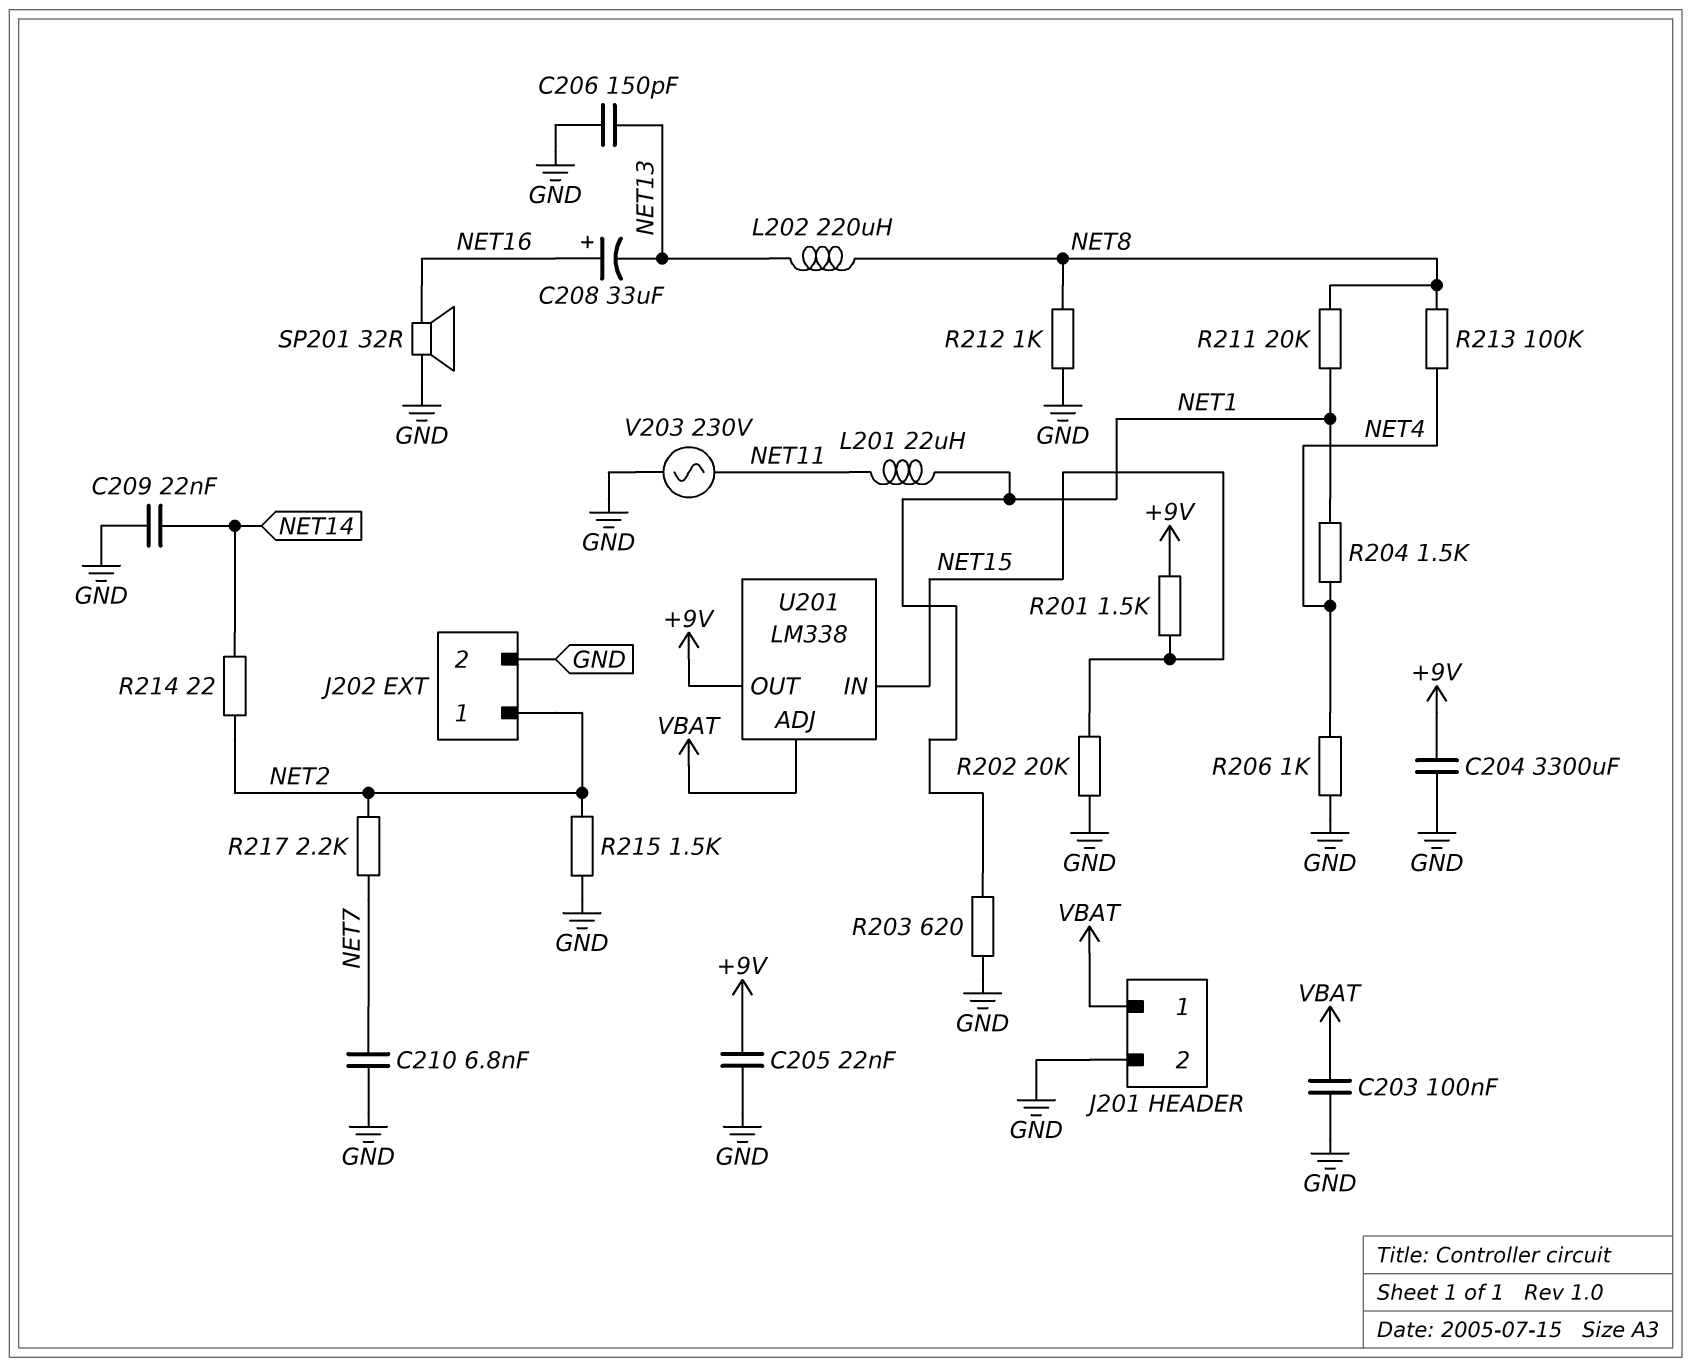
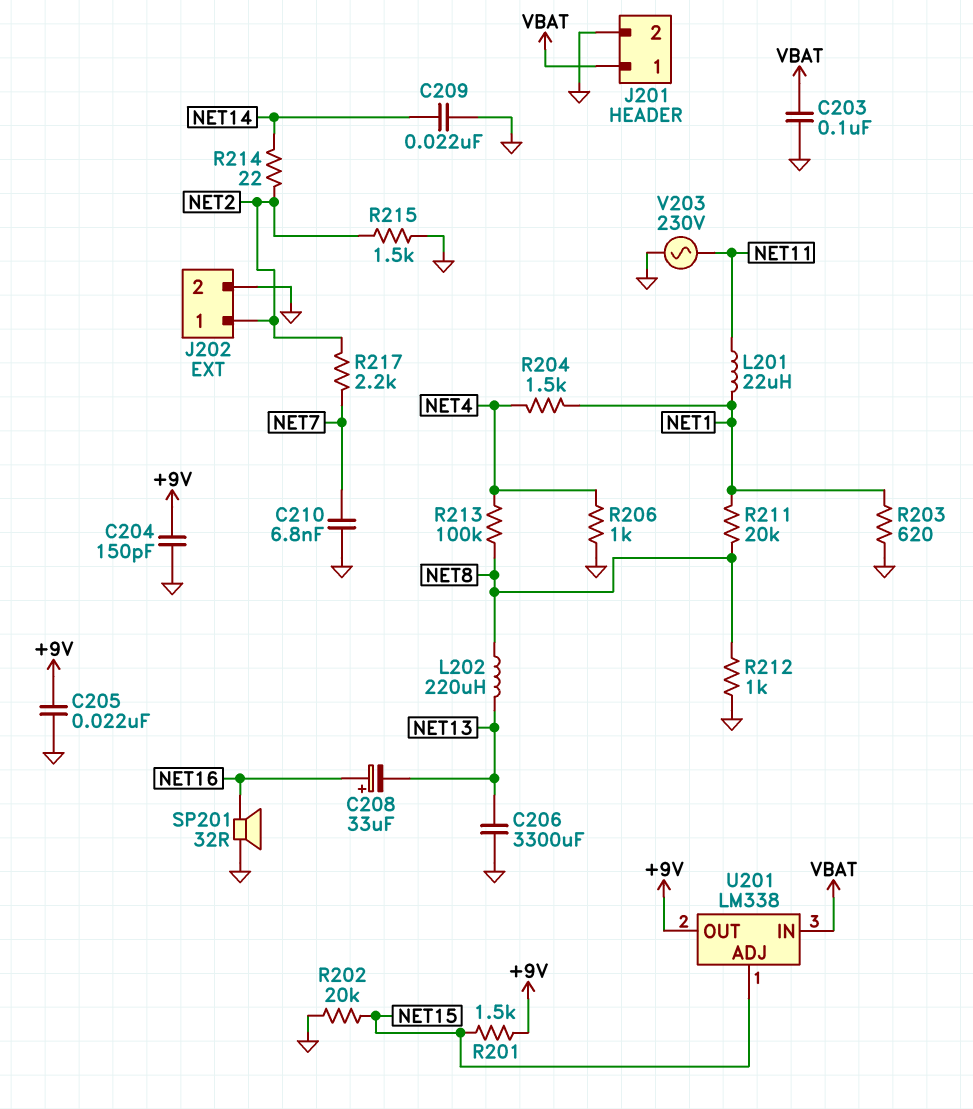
C204: 3300uF (+9V, GND) -> 150pF (+9V, GND)
C206: 150pF (GND, NET13) -> 3300uF (GND, NET13)
U201 pin ADJ: VBAT -> NET15
U201 pin IN: NET15 -> VBAT

